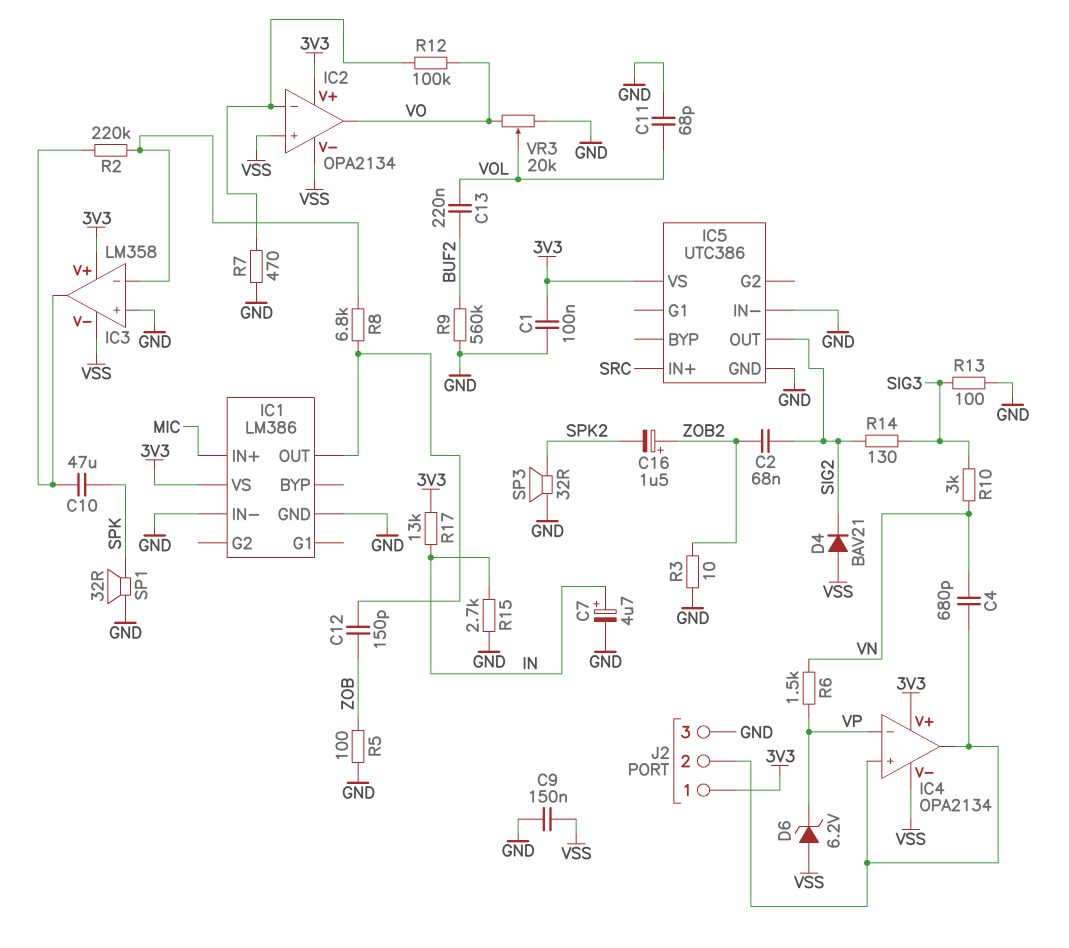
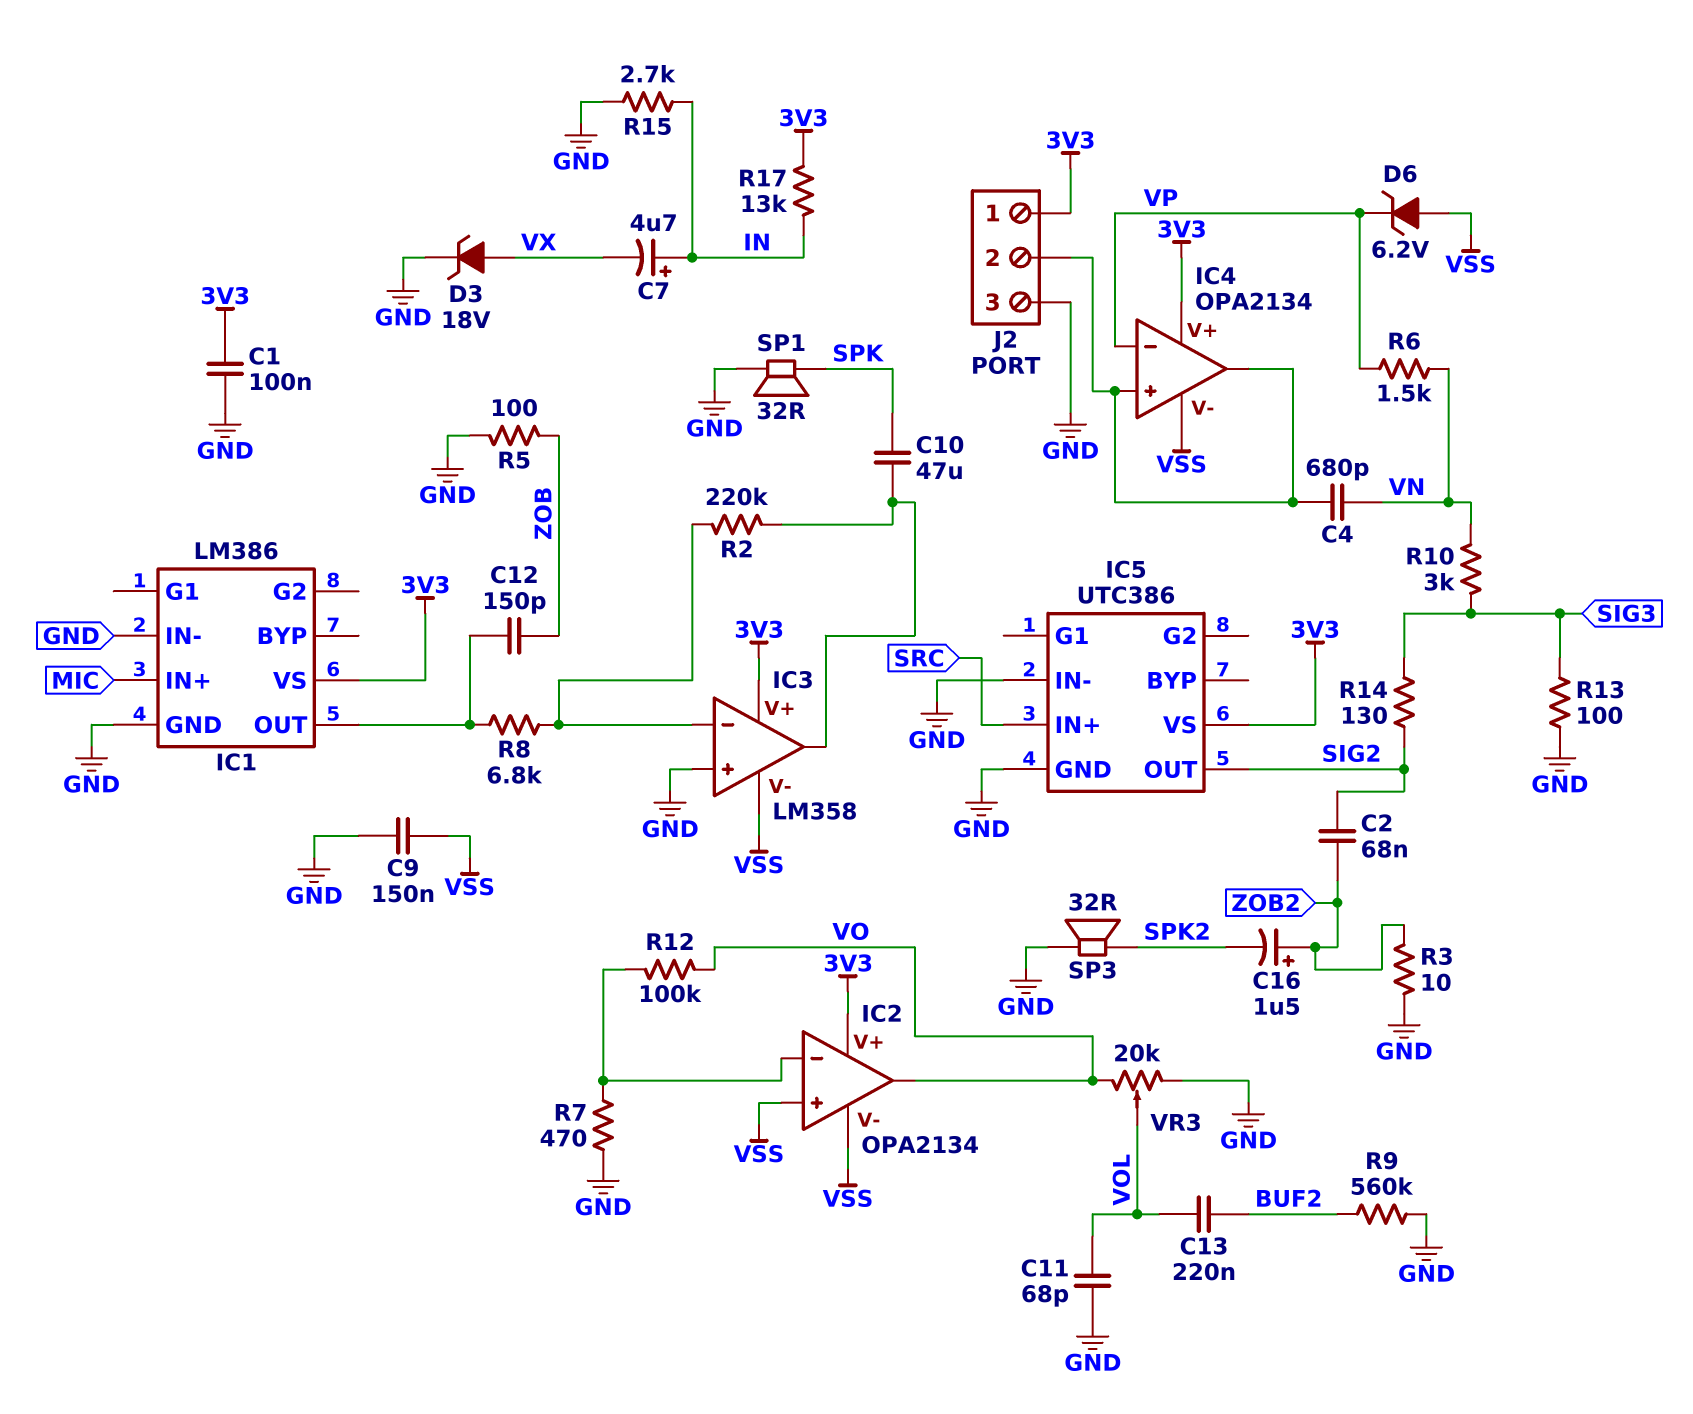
C7: 4.7uF (plus IN, minus GND) -> 4.7uF (plus IN, minus VX)
D3: none -> zener 18V (A VX, K GND)
D4: diode BAV21 (A VSS, K SIG2) -> none

